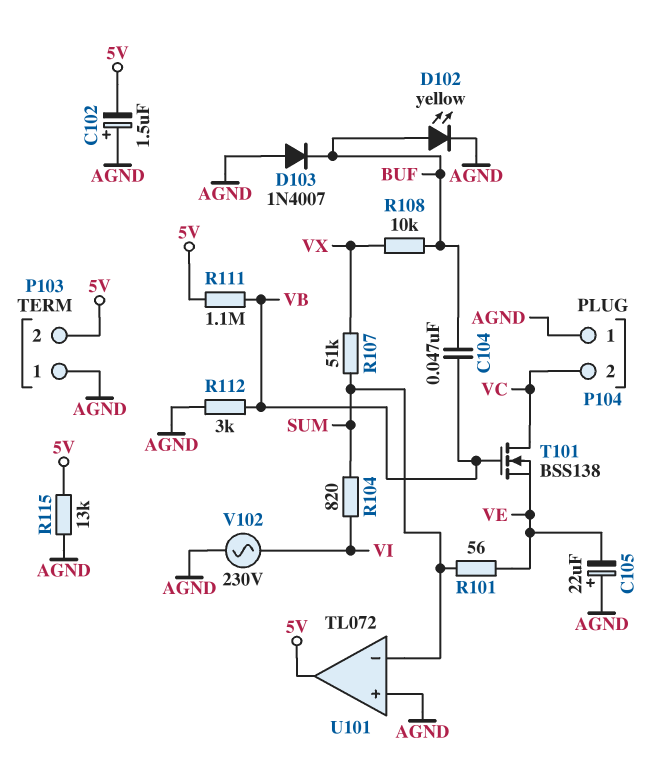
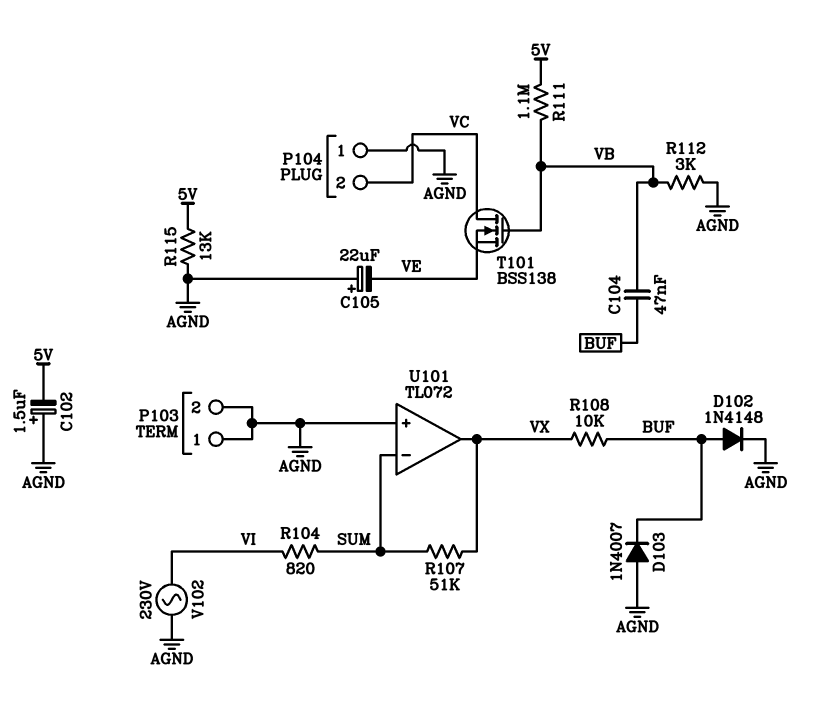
D102: LED yellow (A BUF, K AGND) -> diode 1N4148 (A BUF, K AGND)
P103 pin 2: 5V -> AGND
R101: 56 (SUM, VE) -> none
U101 pin out: 5V -> VX

